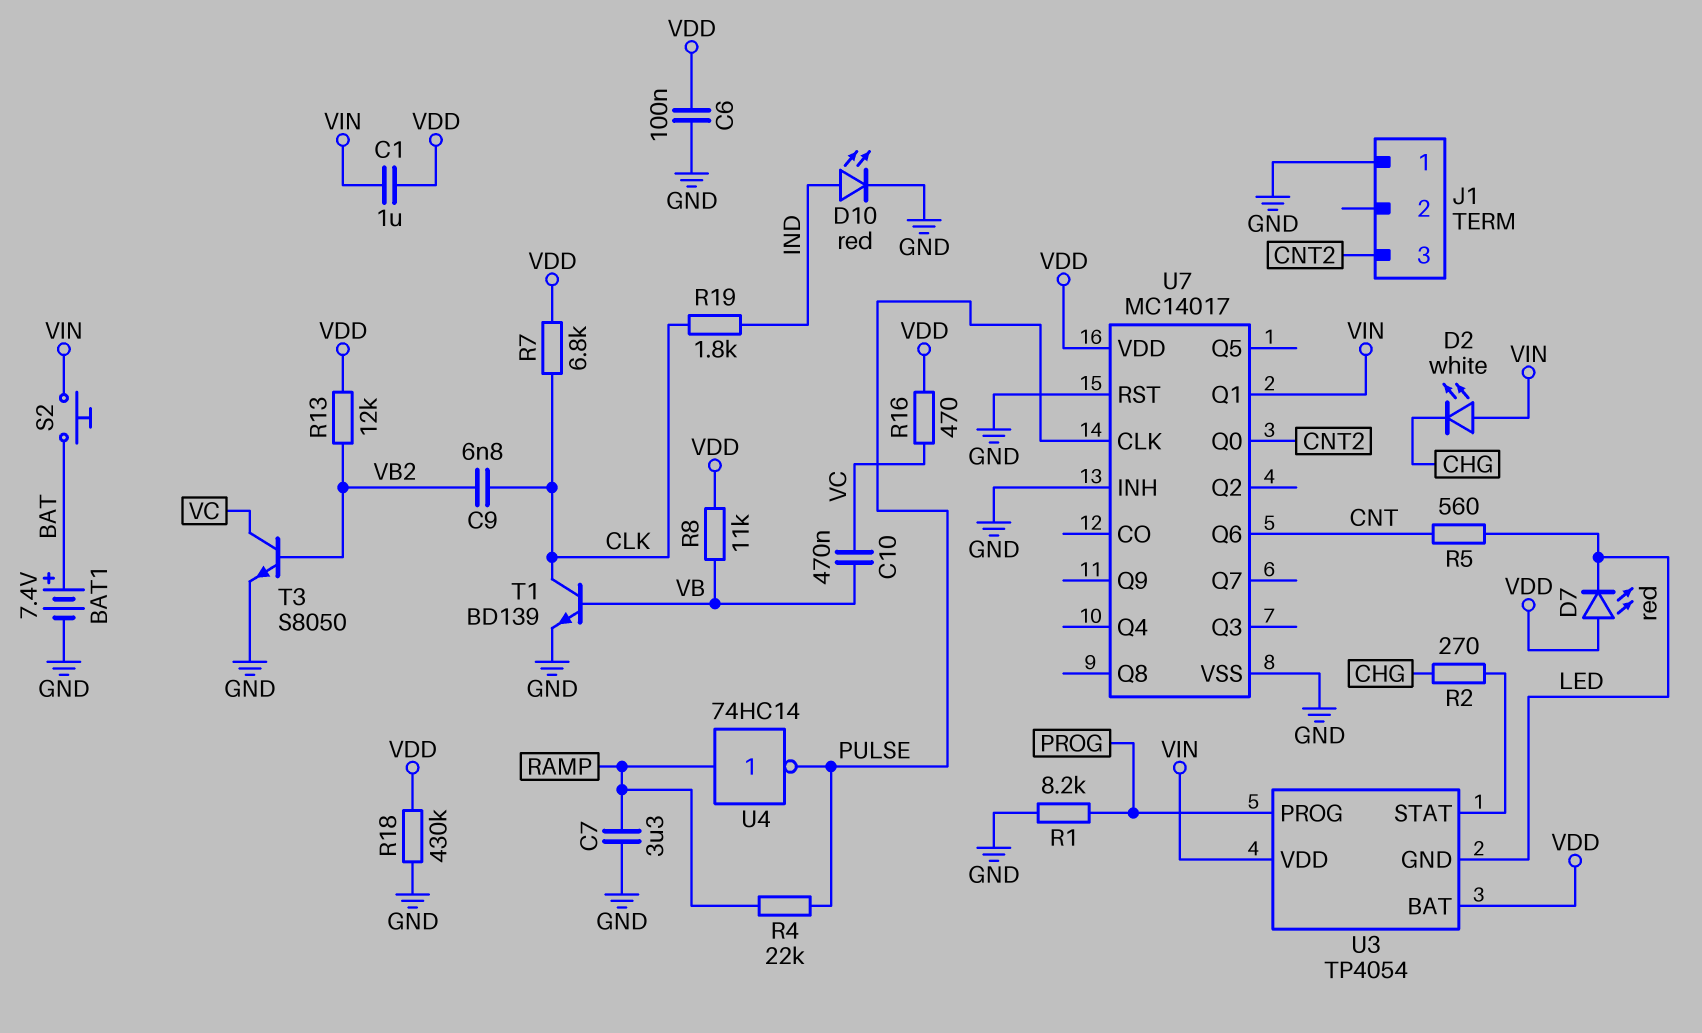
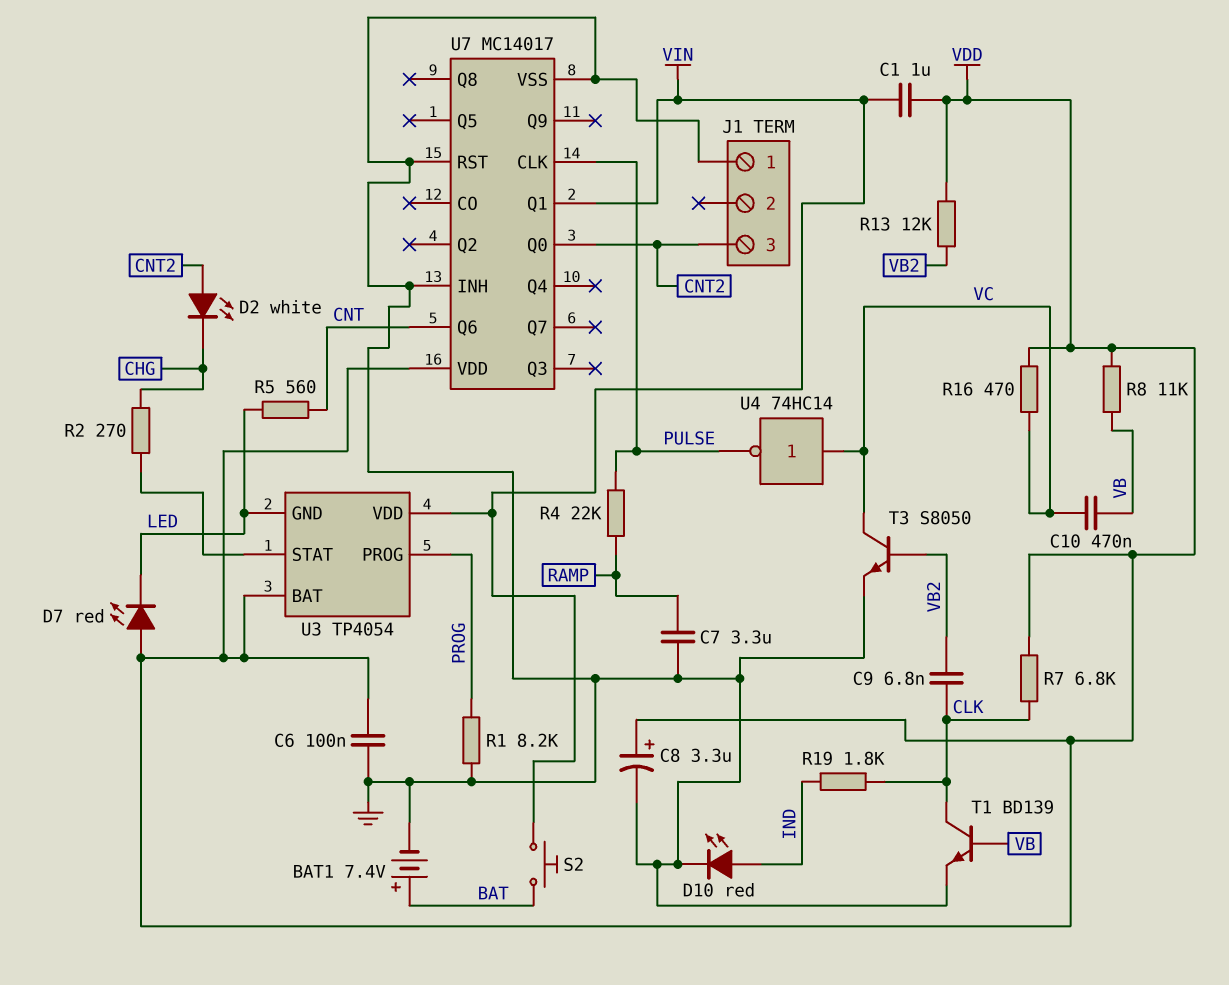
C8: none -> 3.3uF (plus VDD, minus GND)
D2: LED white (A VIN, K CHG) -> LED white (A CNT2, K CHG)
R18: 430k (GND, VDD) -> none
U4: NOT 74HC14 (in RAMP, out PULSE) -> NOT 74HC14 (in VC, out PULSE)

